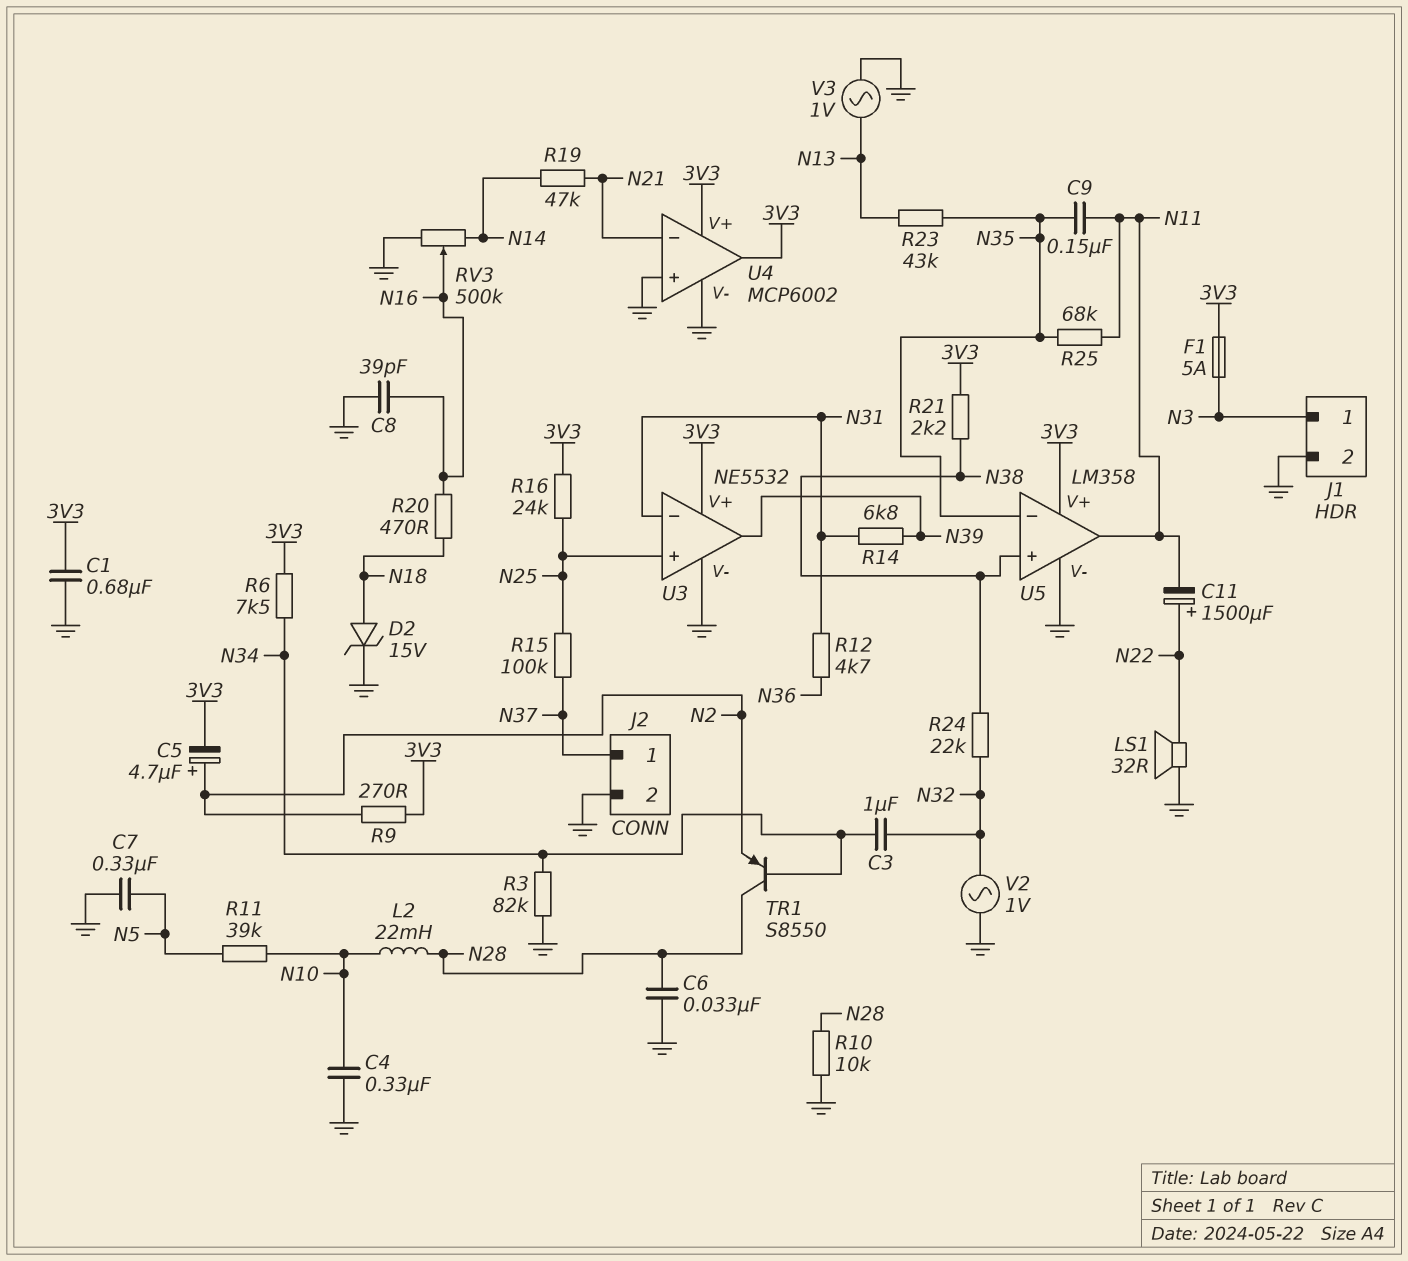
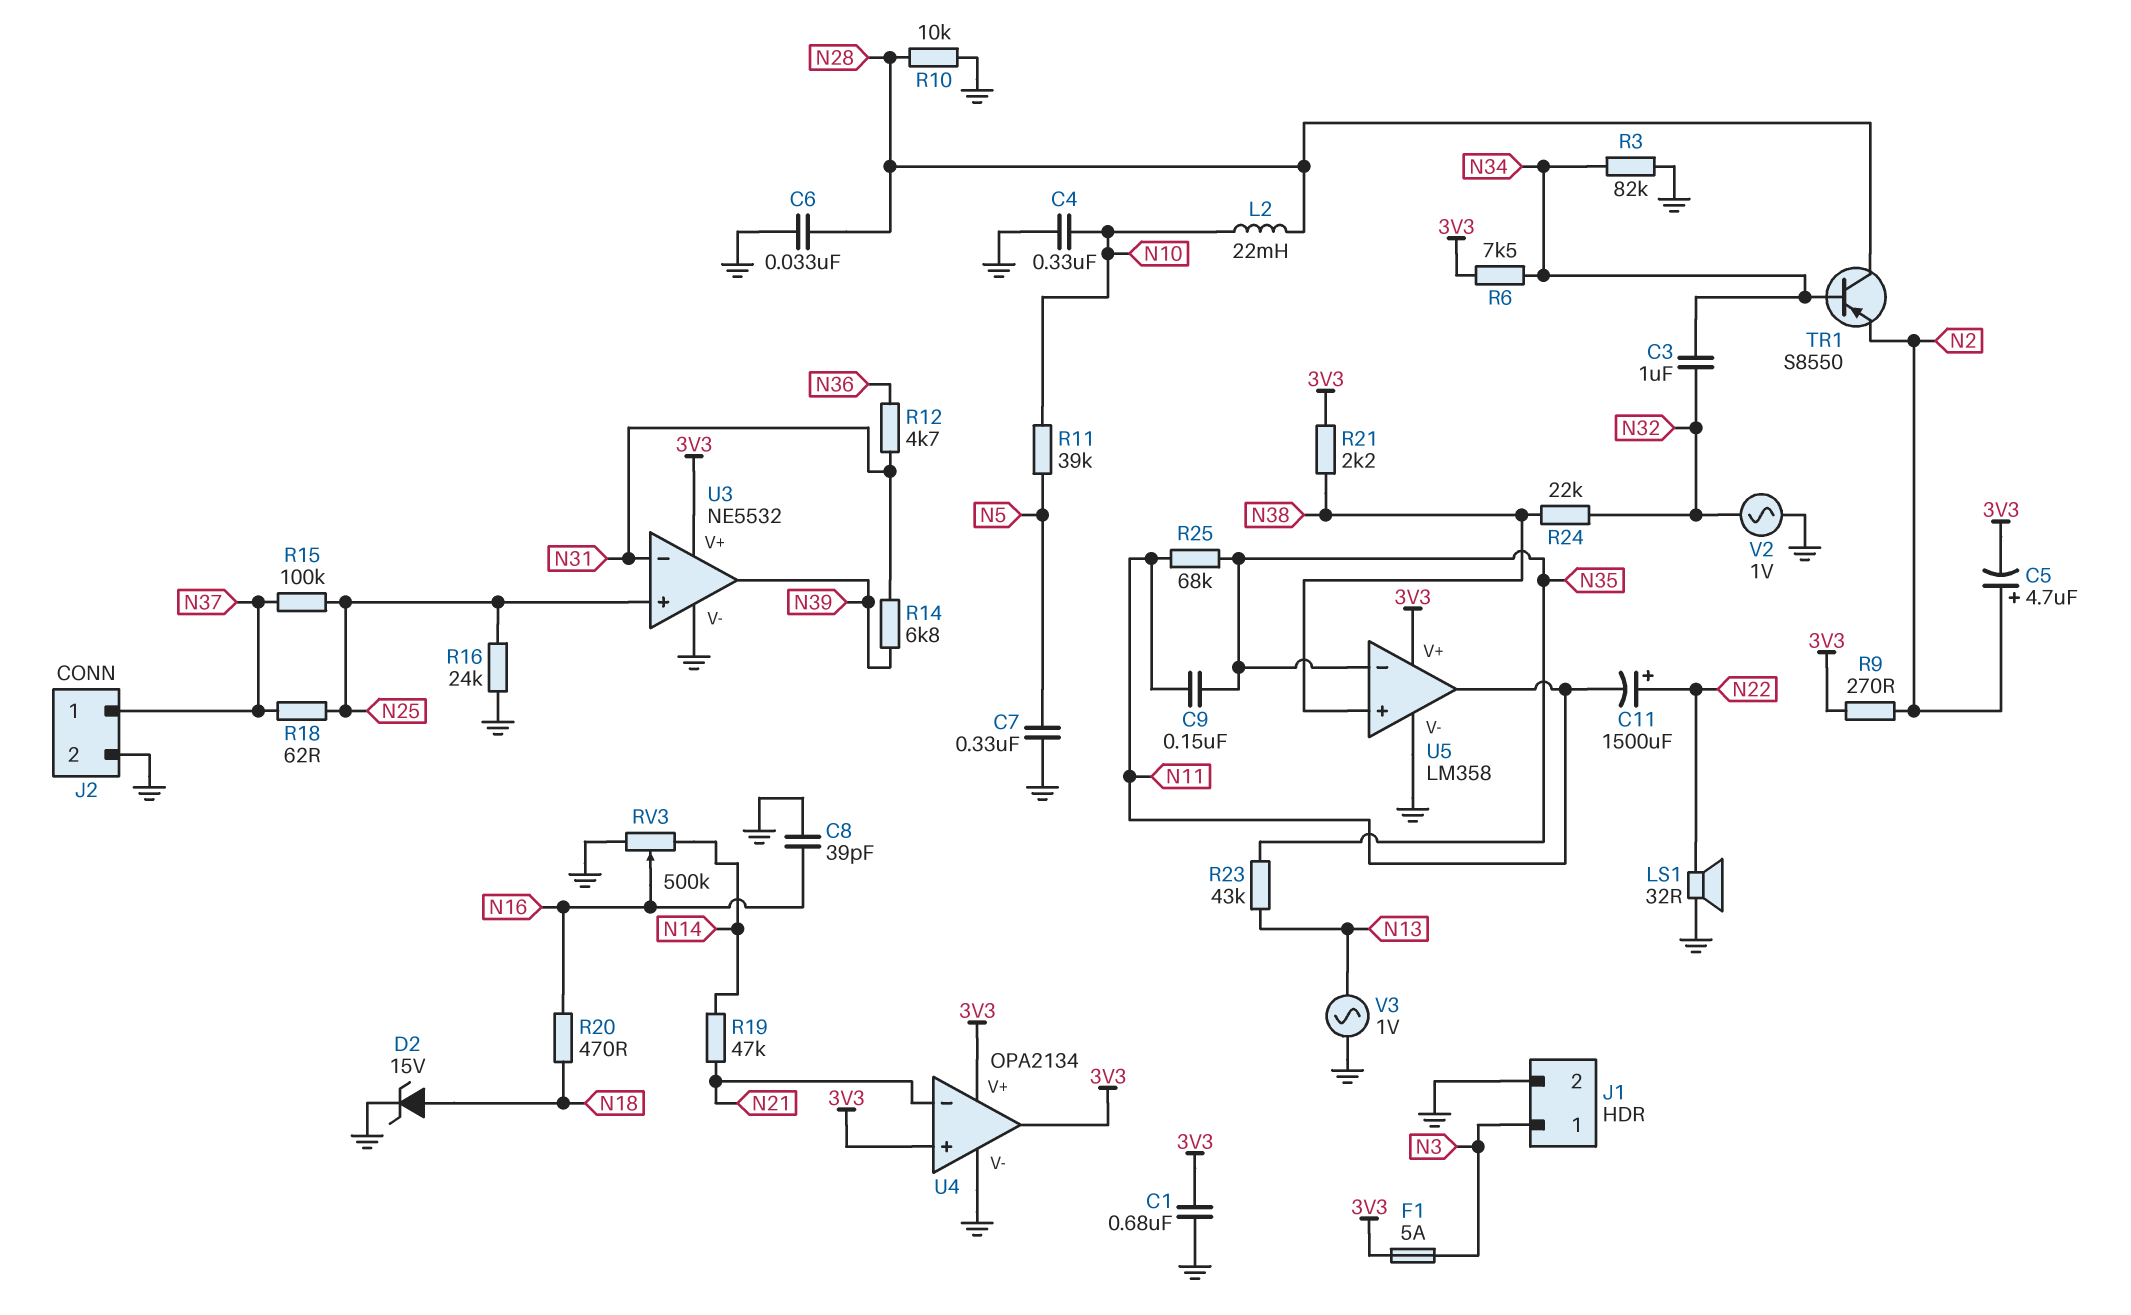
R16: 24k (3V3, N25) -> 24k (GND, N25)
R18: none -> 62 (N25, N37)
U4: MCP6002 -> OPA2134
U4 pin in+: GND -> 3V3

